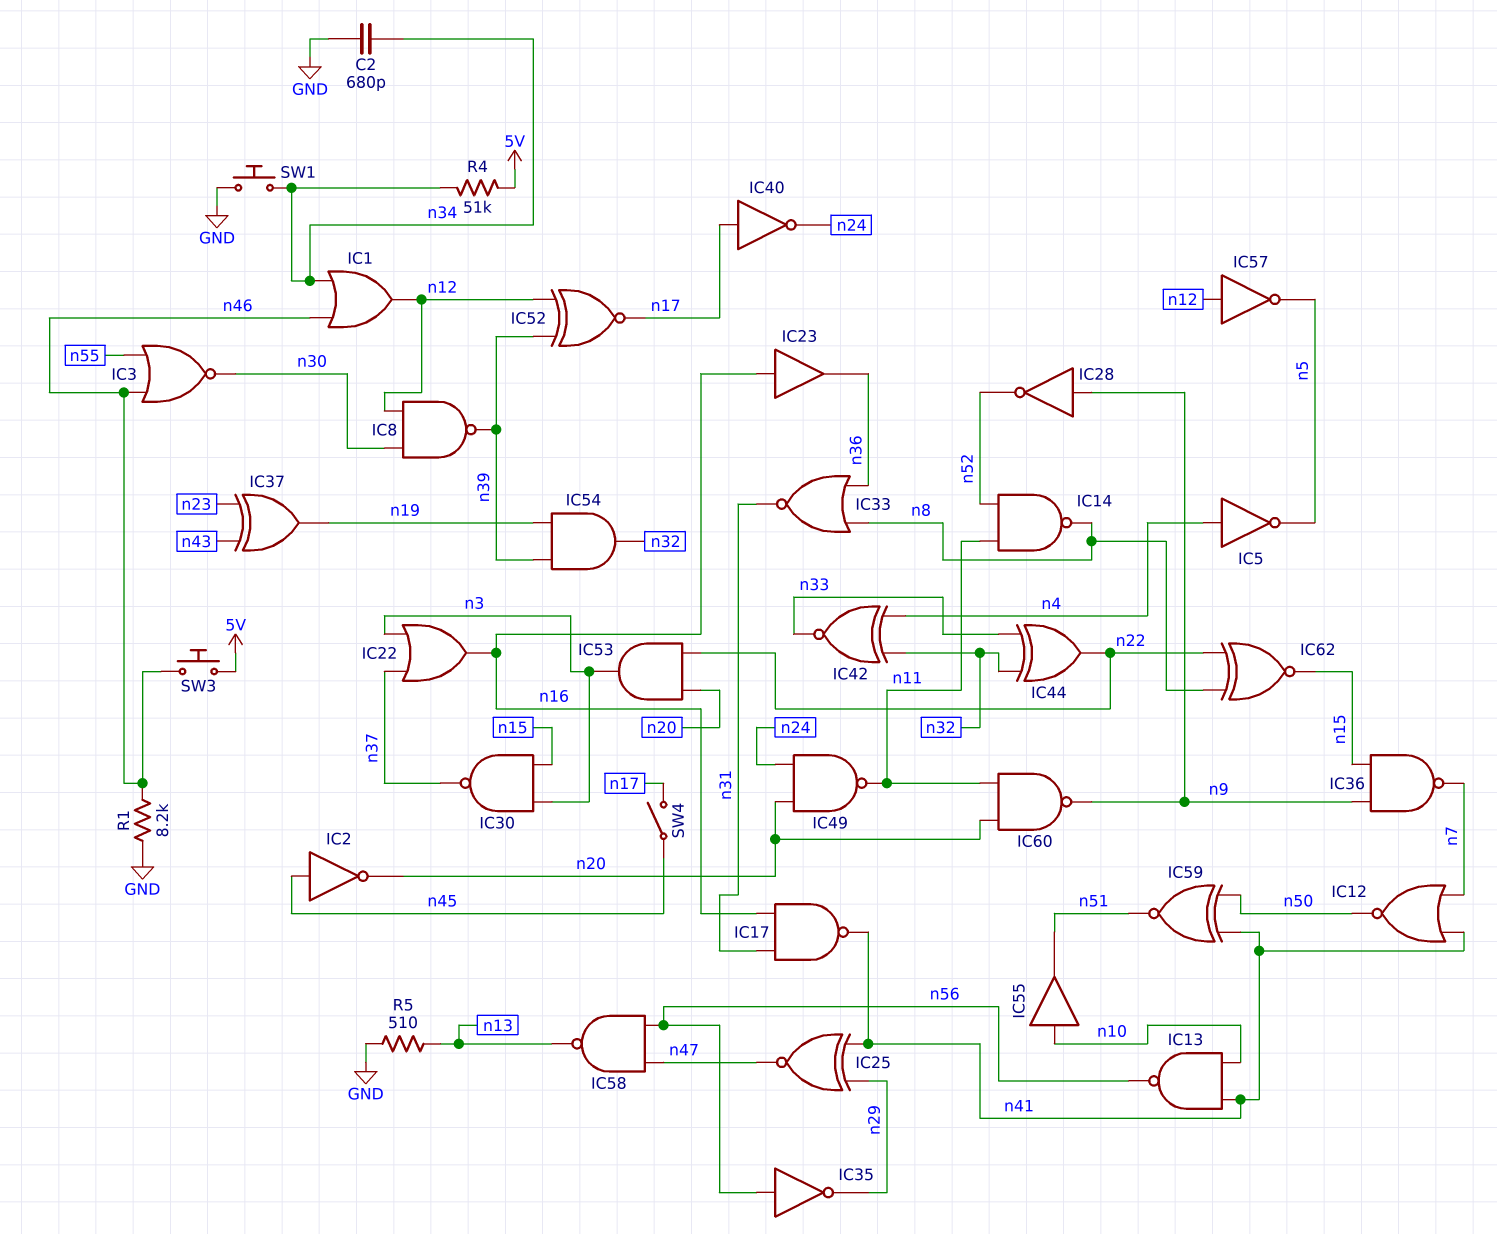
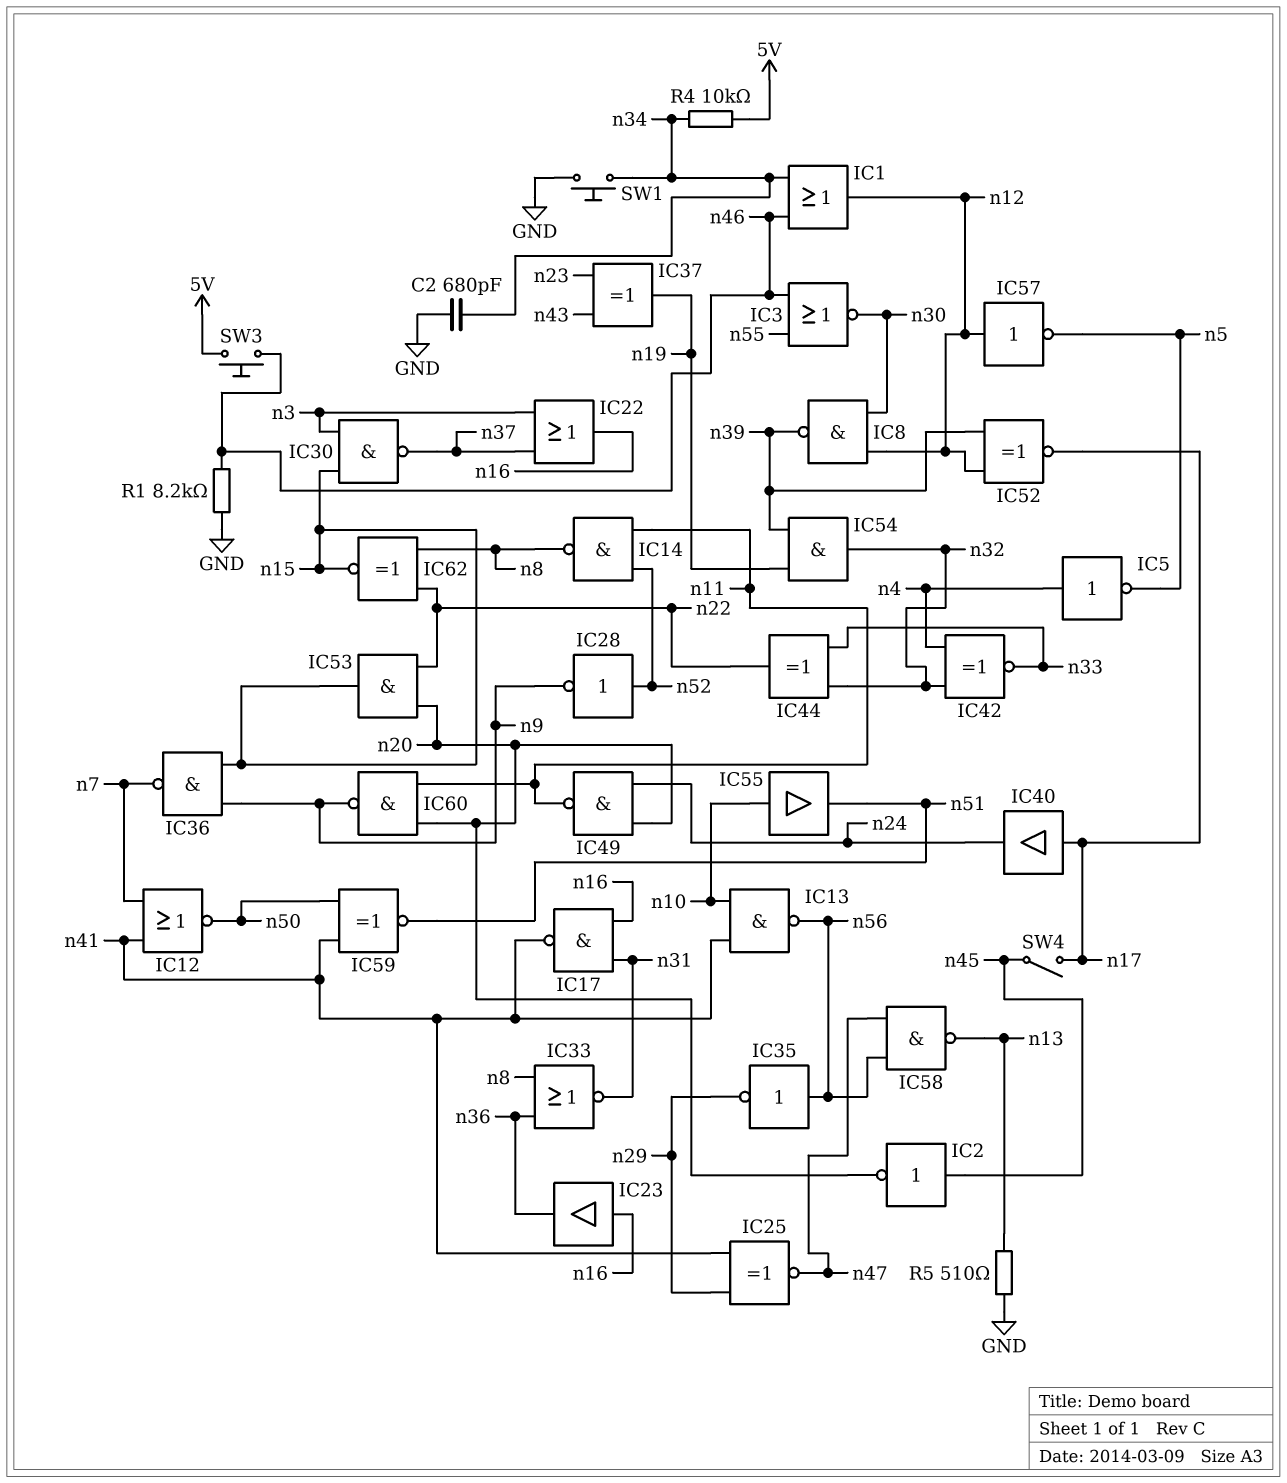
IC28: NOT (in n9, out n52) -> NOT (in n52, out n9)
IC40: NOT (in n17, out n24) -> buffer (in n17, out n24)
IC53: AND (in n20, in n22, out n3) -> AND (in n20, in n22, out n15)
R4: 51k (5V, n34) -> 10k (5V, n34)

